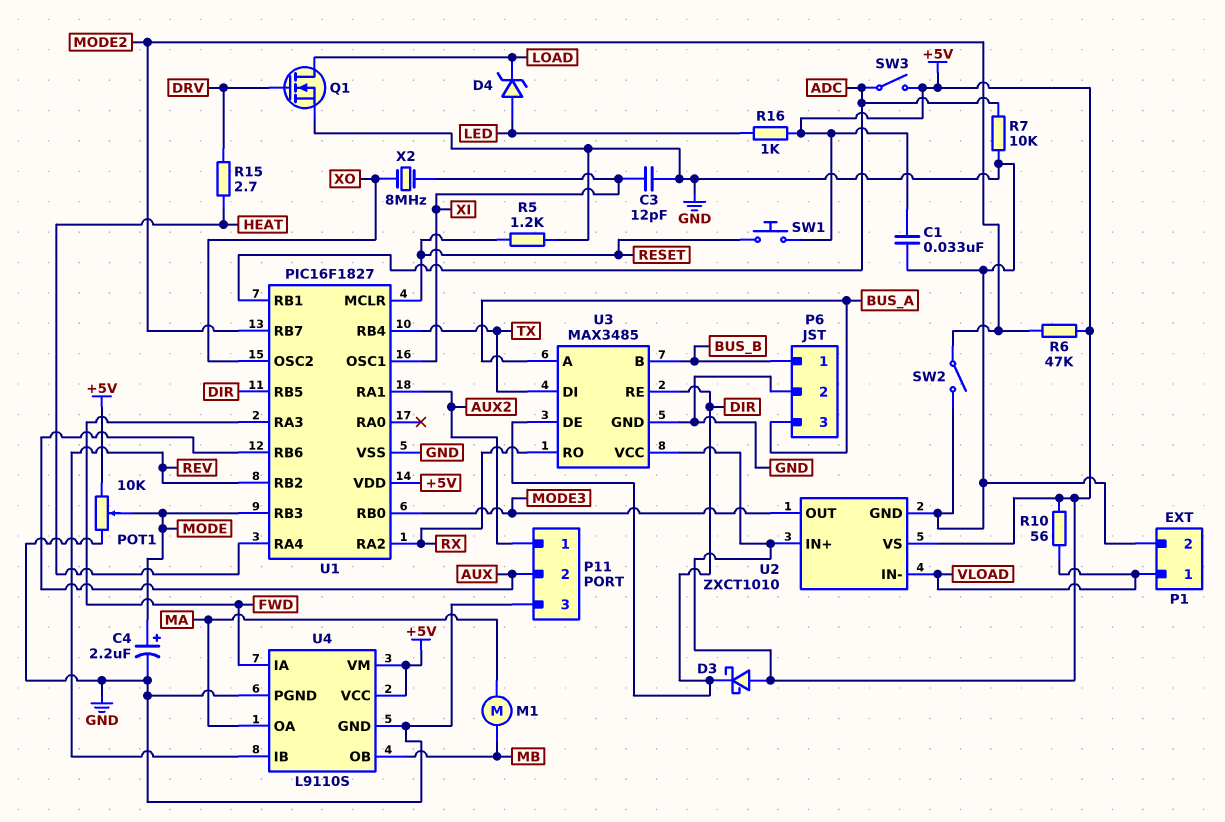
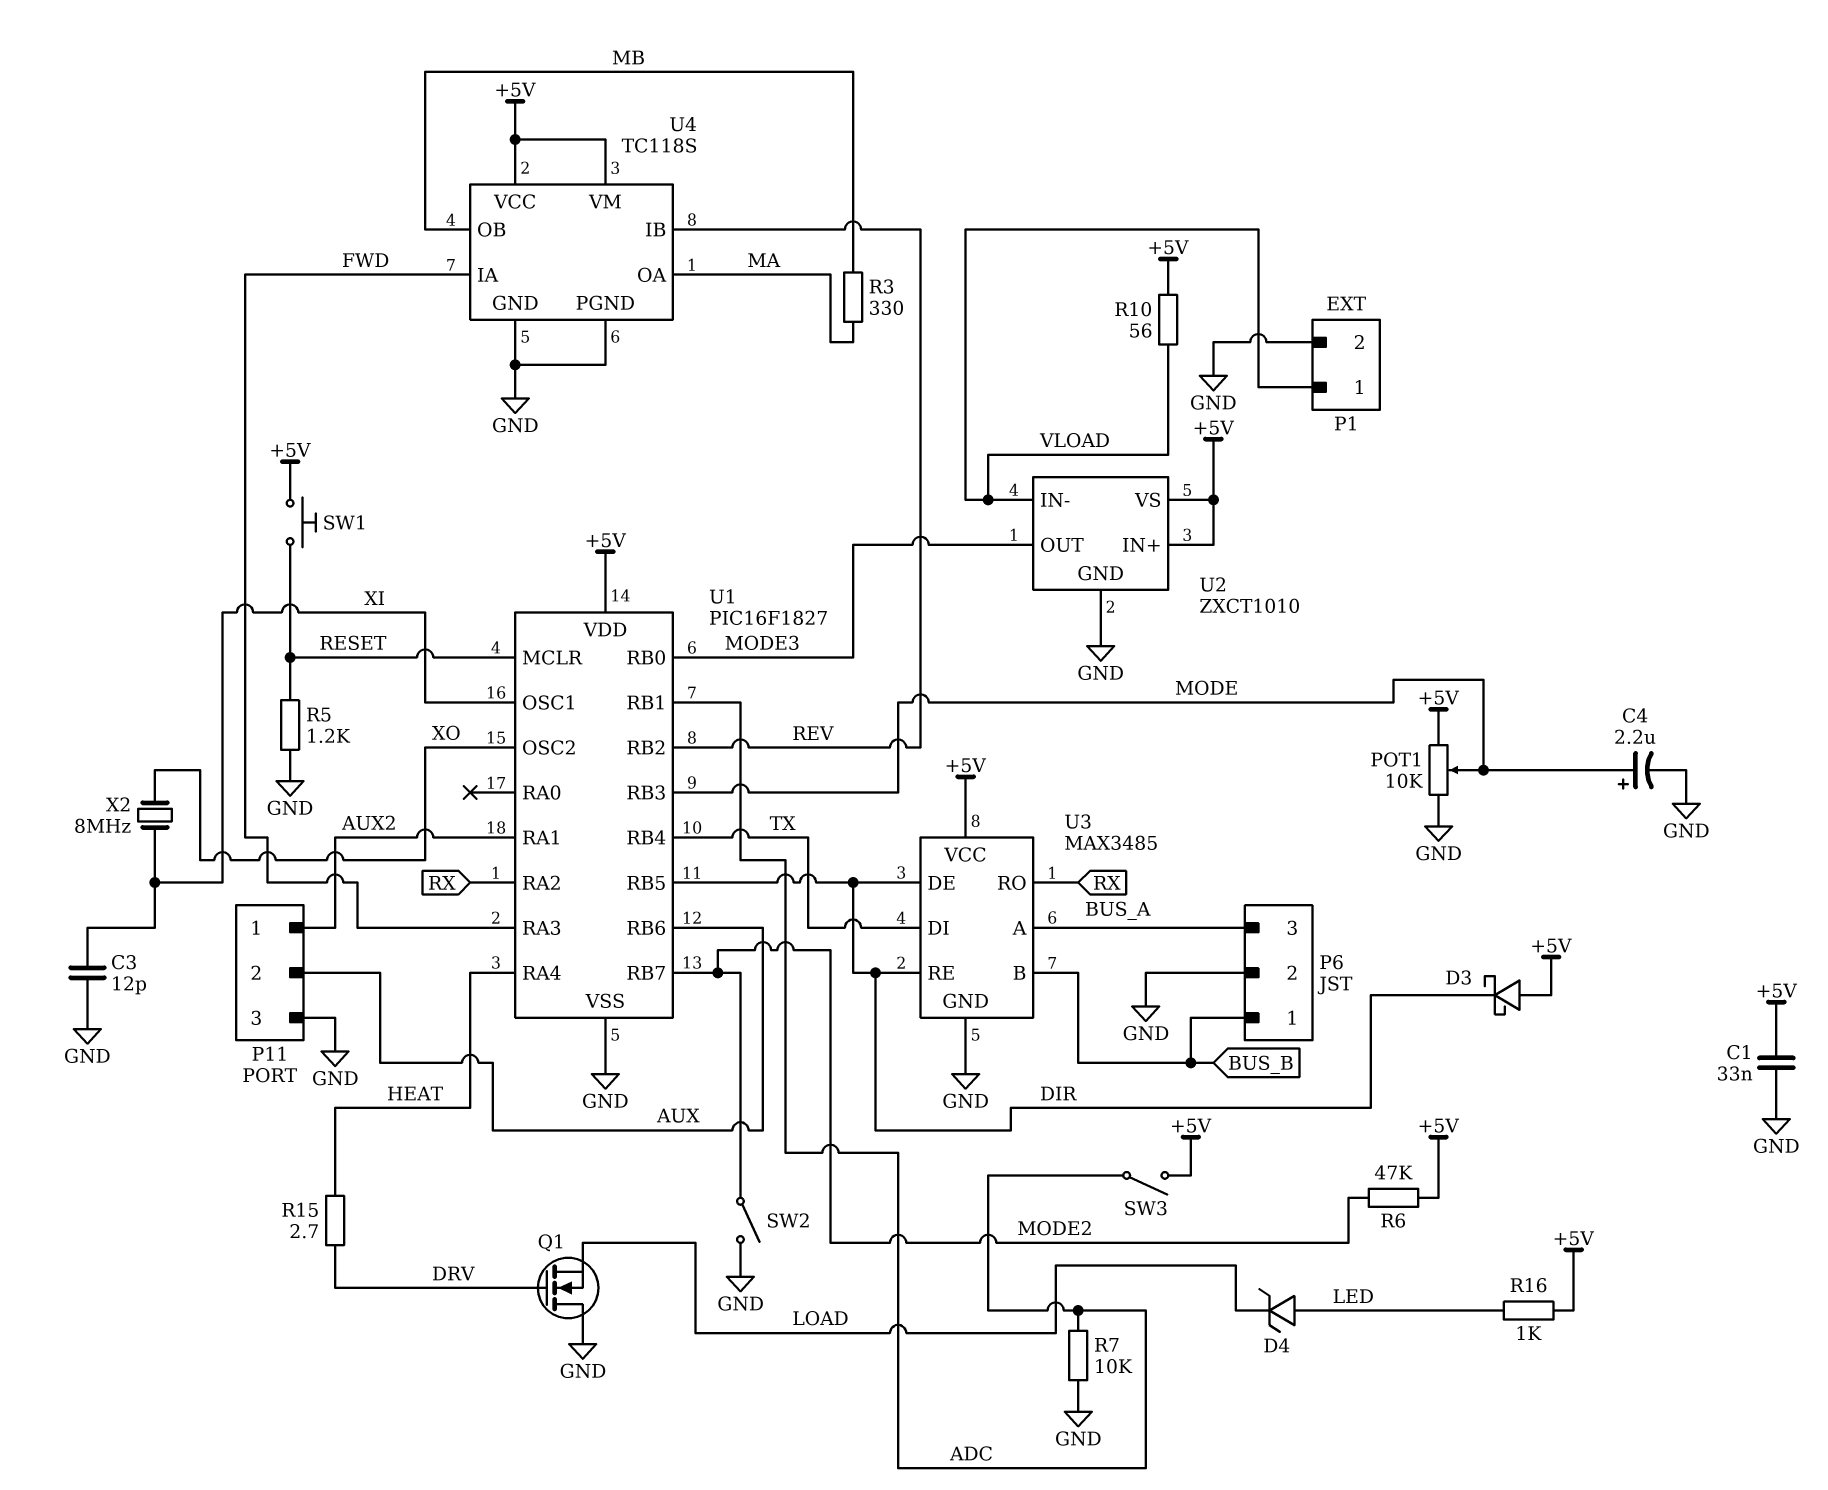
M1: motor (MA, MB) -> none
Q1: NMOS (G DRV, D LOAD, S GND) -> NMOS (G DRV, D GND, S LOAD)
R3: none -> 330 (MA, MB)
U4: L9110S -> TC118S

